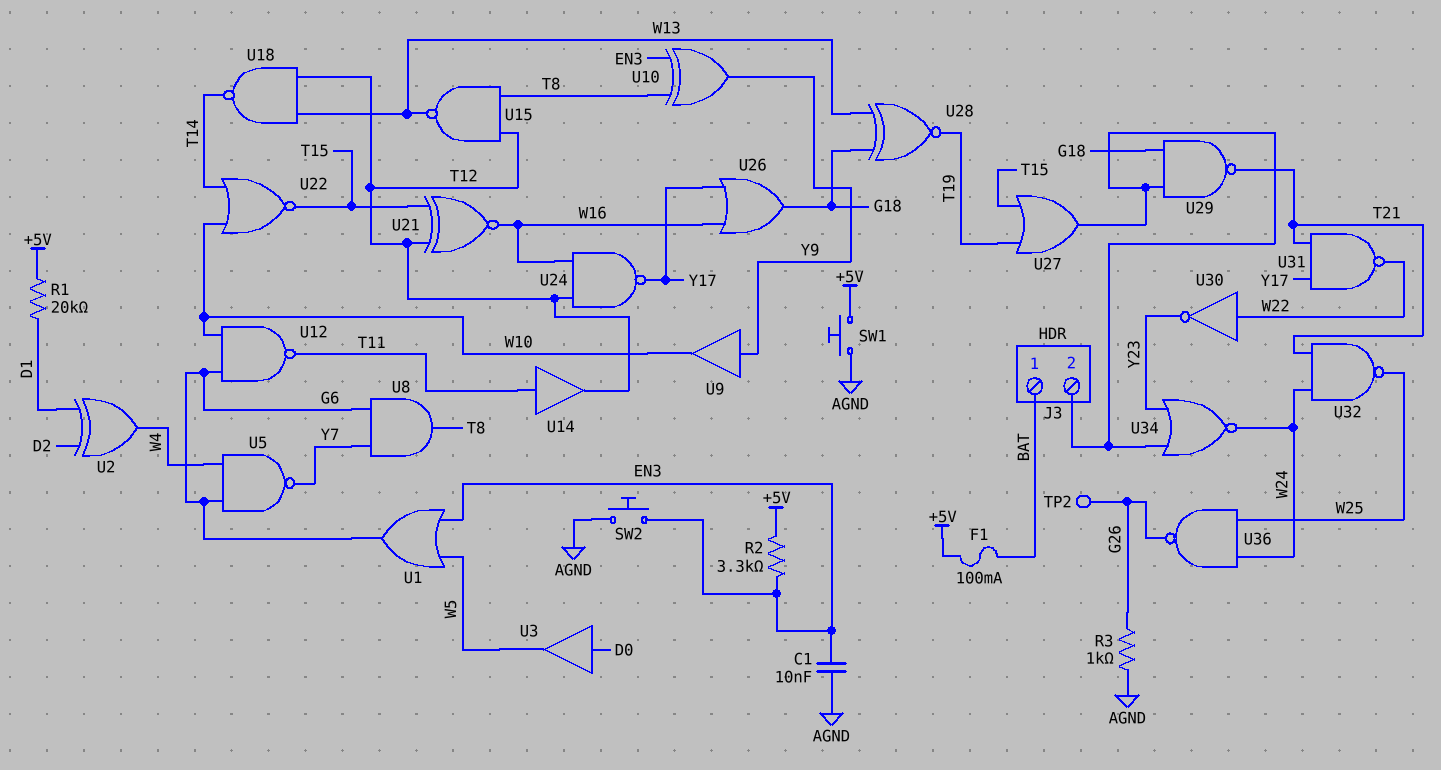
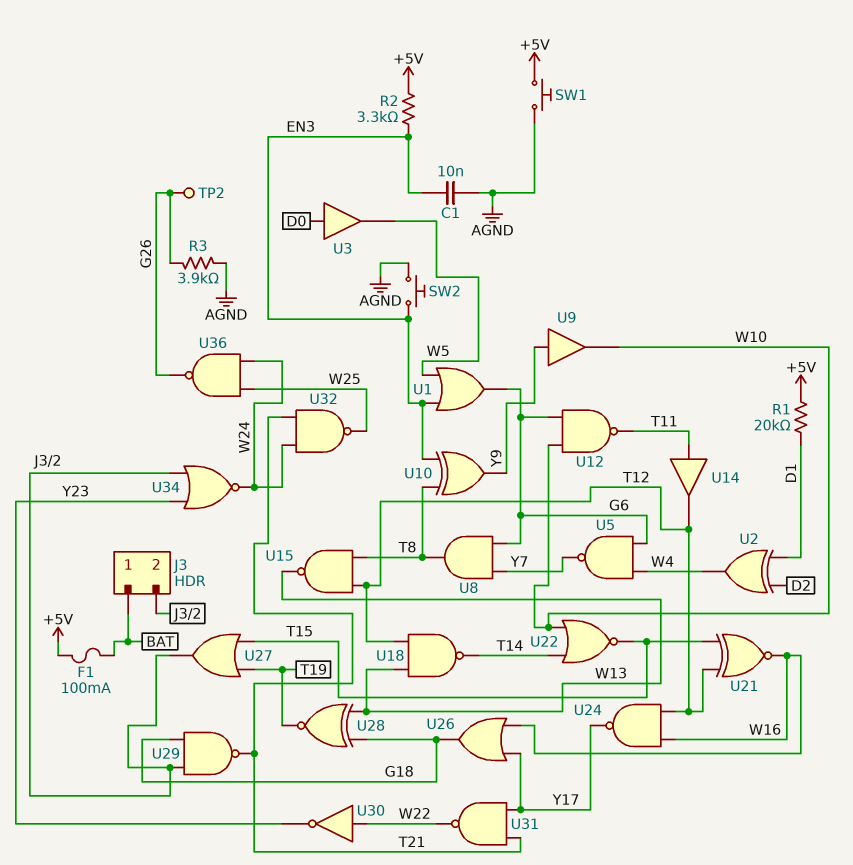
R3: 1k (AGND, G26) -> 3.9k (AGND, G26)

